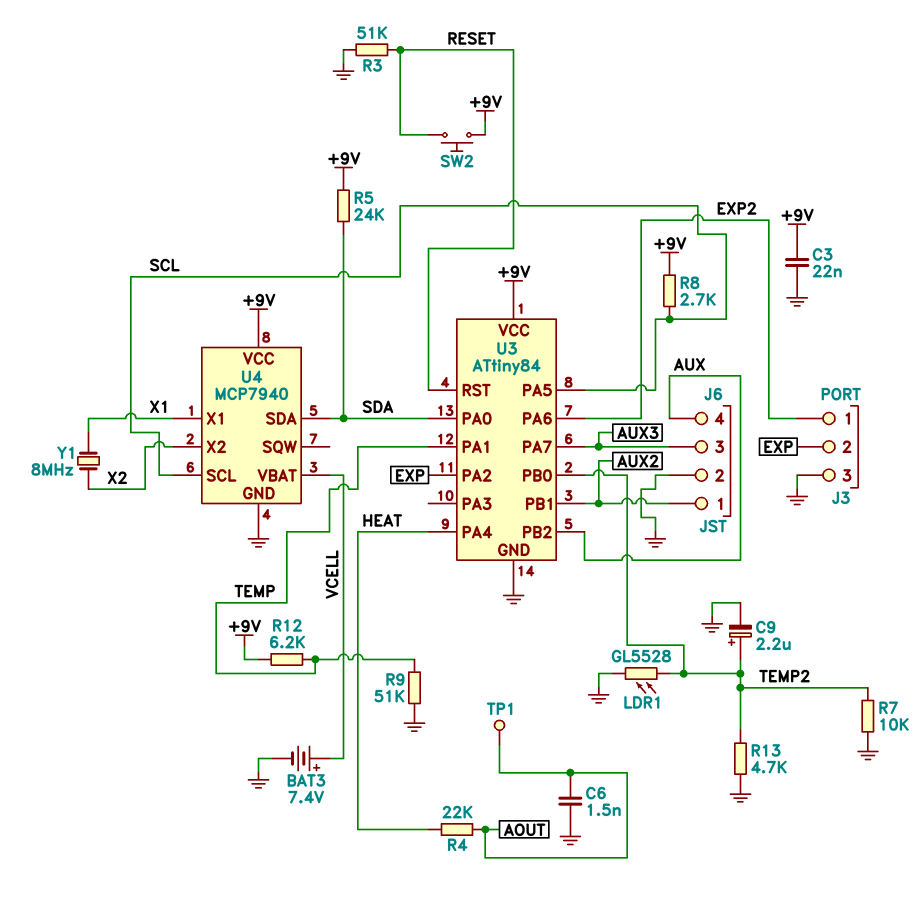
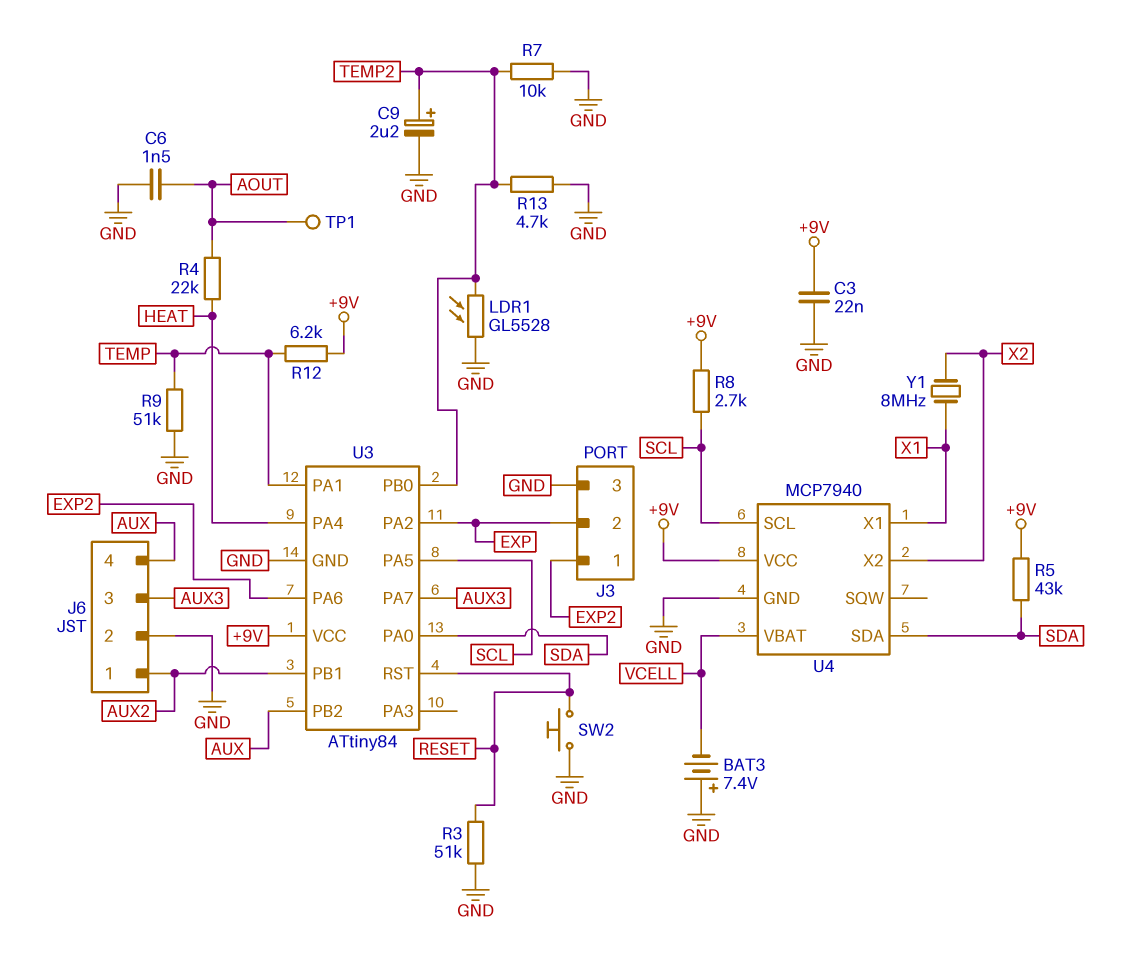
BAT3: 7.4V (plus VCELL, minus GND) -> 7.4V (plus GND, minus VCELL)
R5: 24k (+9V, SDA) -> 43k (+9V, SDA)
SW2: button (+9V, RESET) -> button (GND, RESET)

